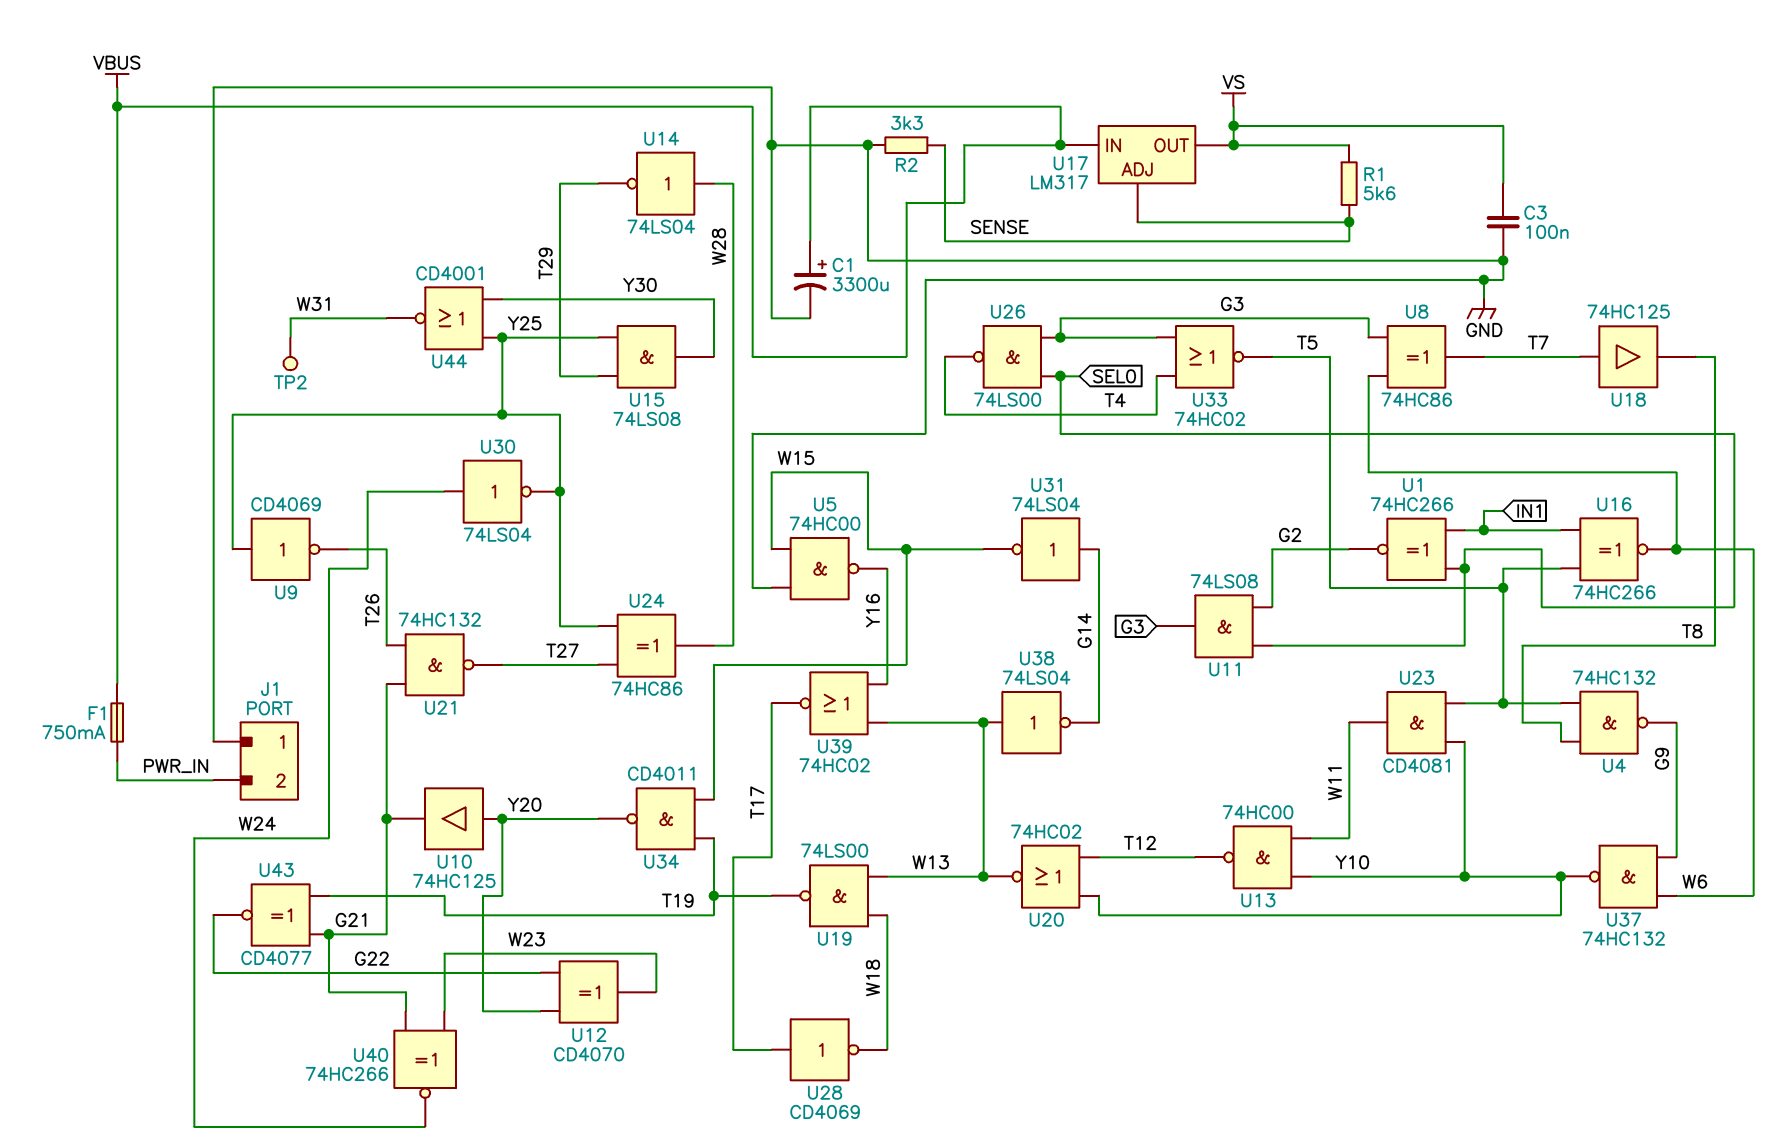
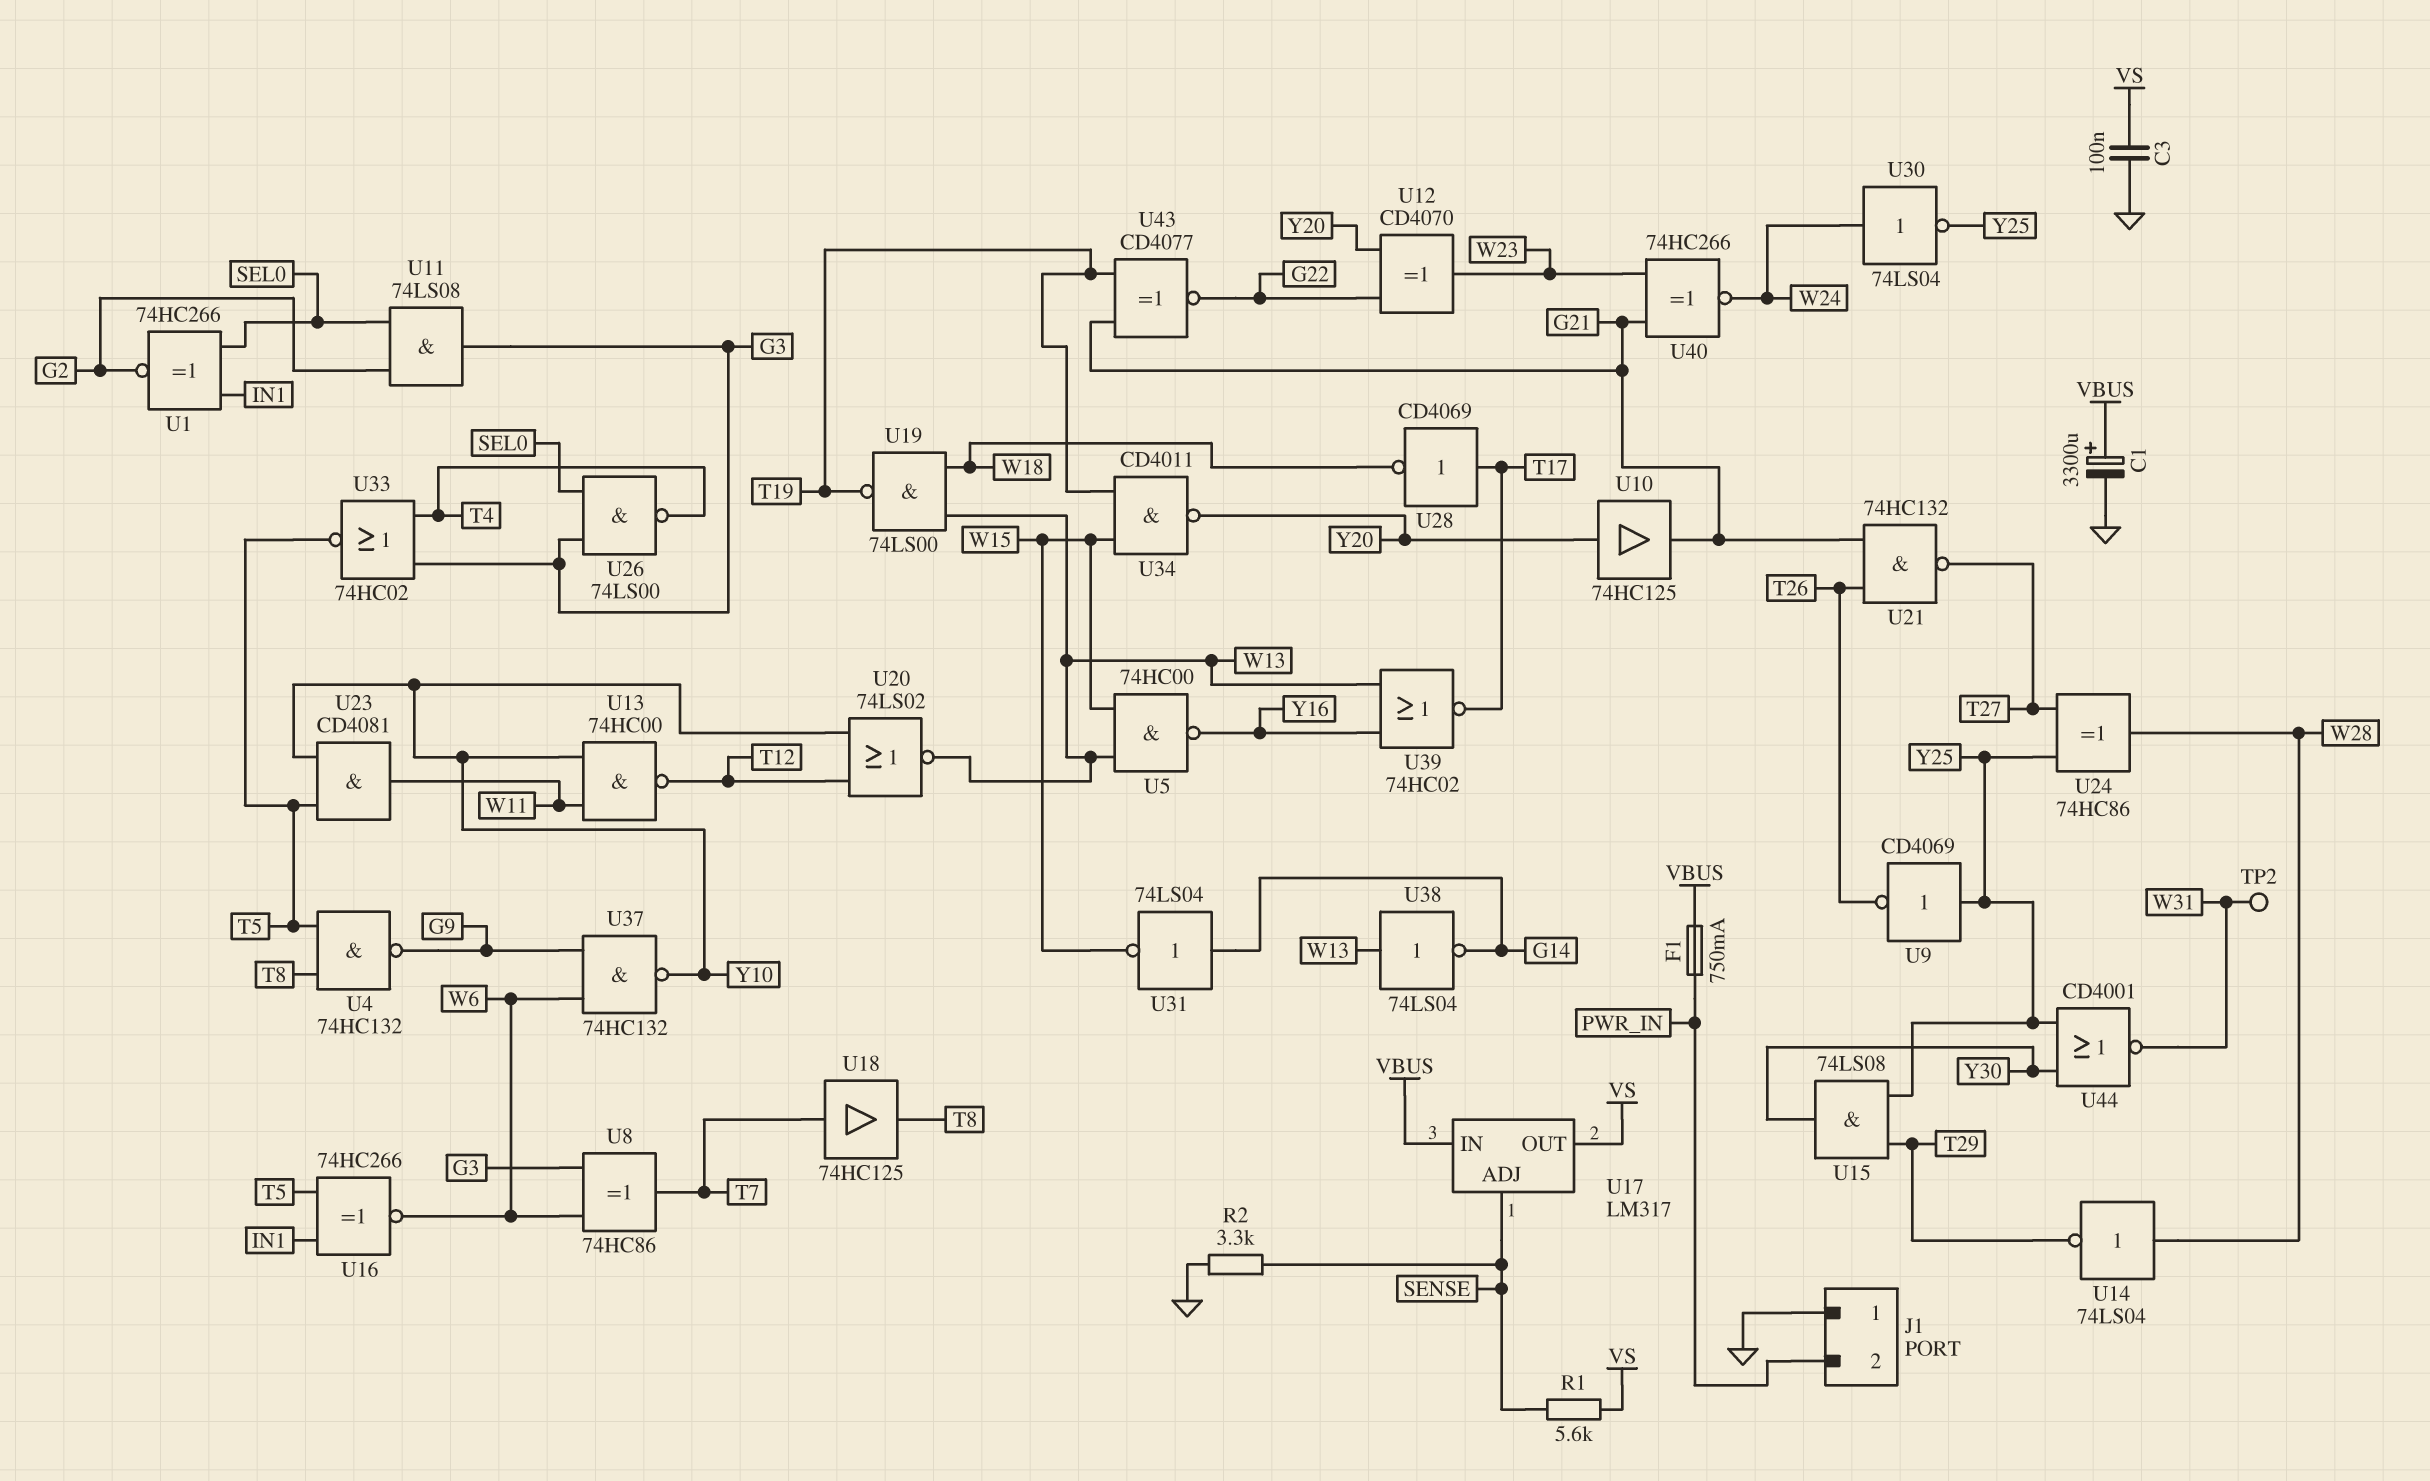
U5: NAND 74HC00 (in GND, in W15, out Y16) -> NAND 74HC00 (in W13, in W15, out Y16)
U20: NOR 74HC02 (in T12, in Y10, out W13) -> NOR 74LS02 (in T12, in Y10, out W13)

